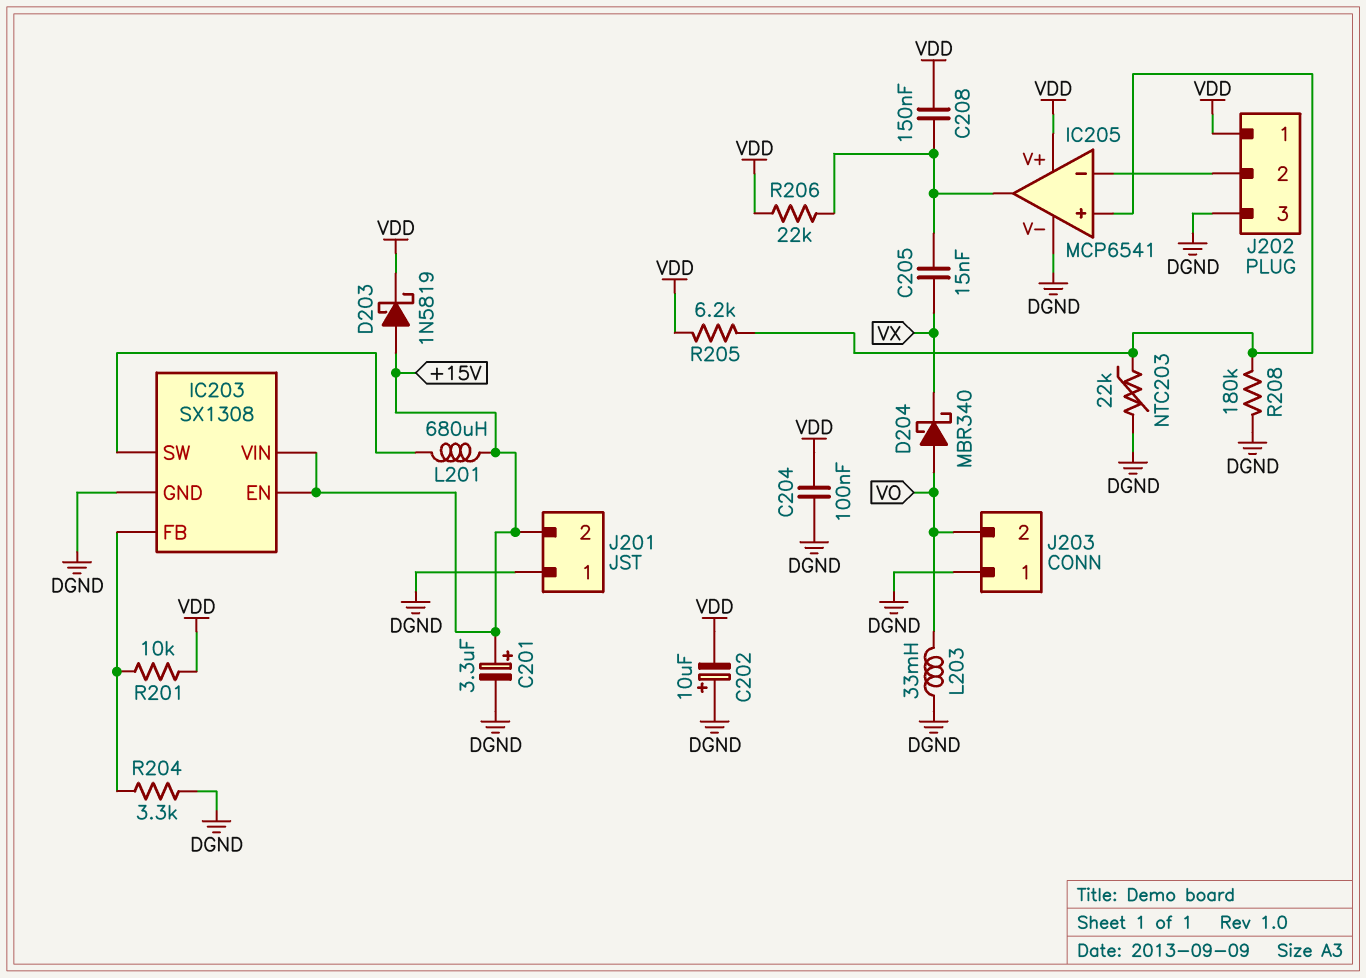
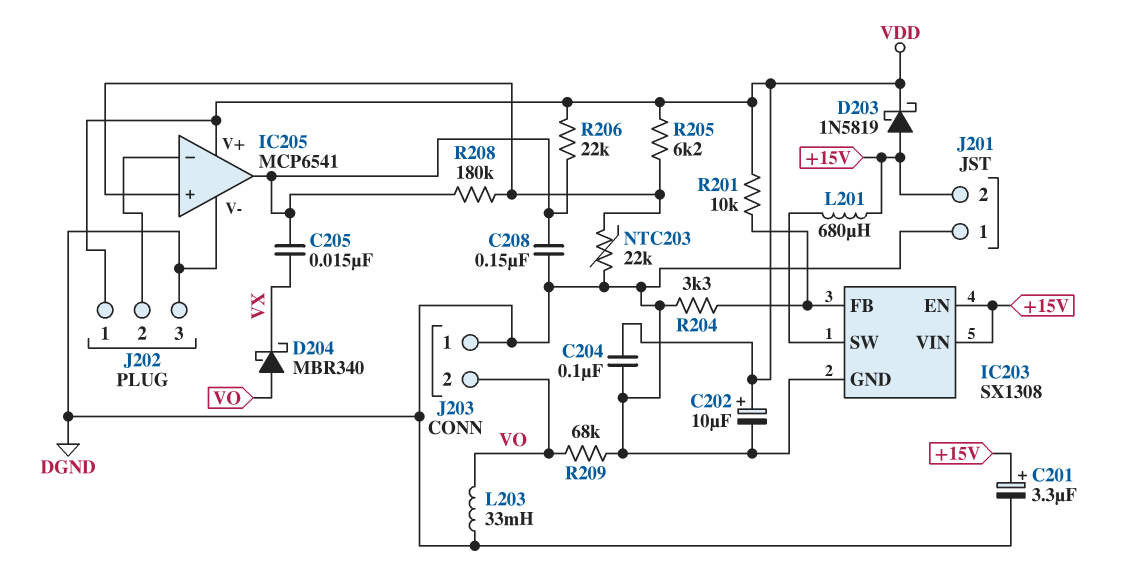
C202: 10uF (plus DGND, minus VDD) -> 10uF (plus VDD, minus DGND)
C208: 150nF (IC205/out, VDD) -> 150nF (DGND, IC205/out)
R208: 180k (DGND, IC205/in+) -> 180k (IC205/in+, IC205/out)
R209: none -> 68k (DGND, VO)

